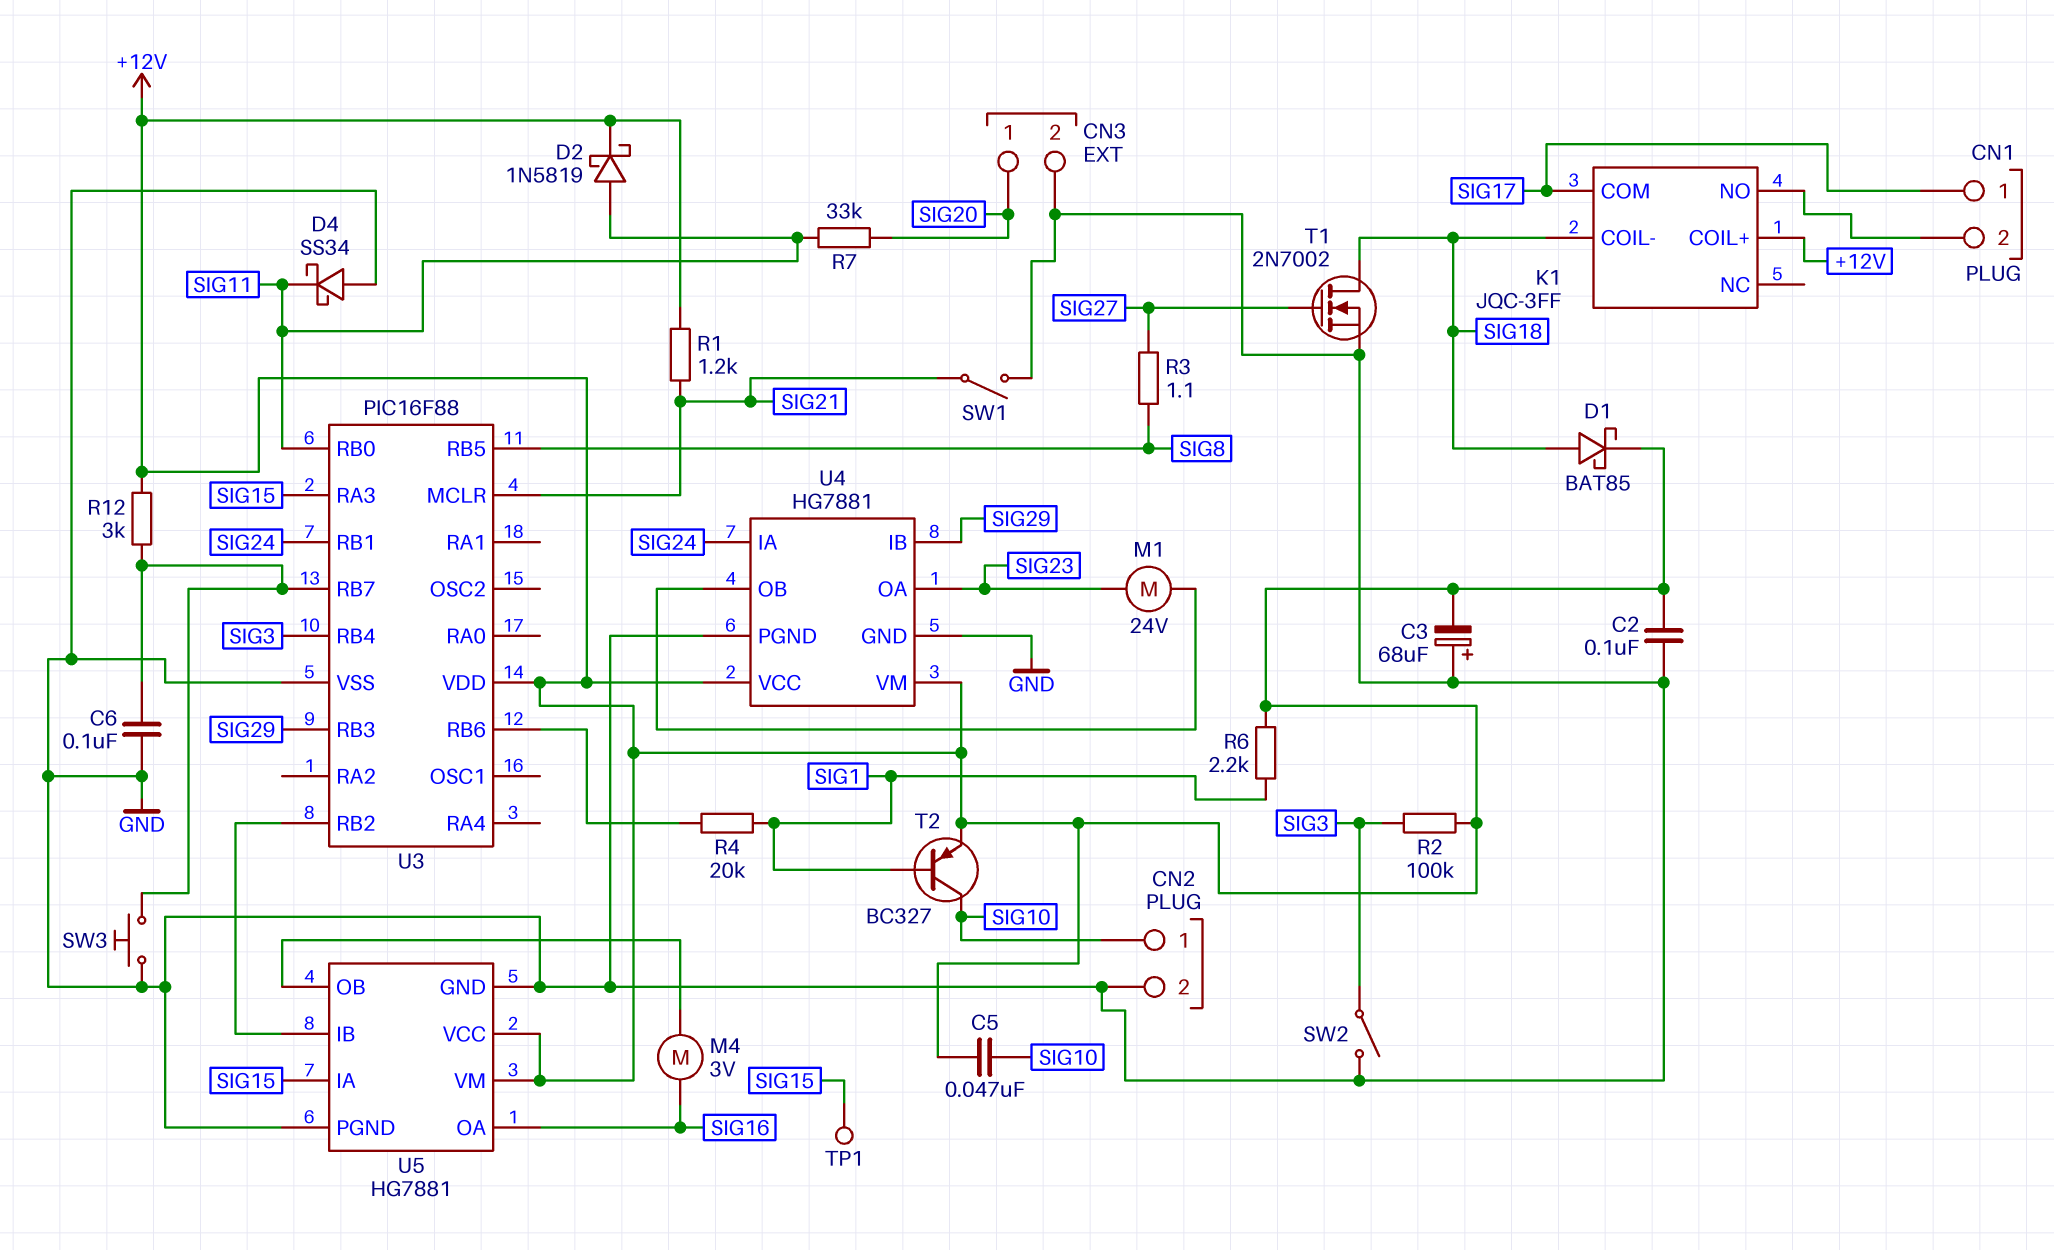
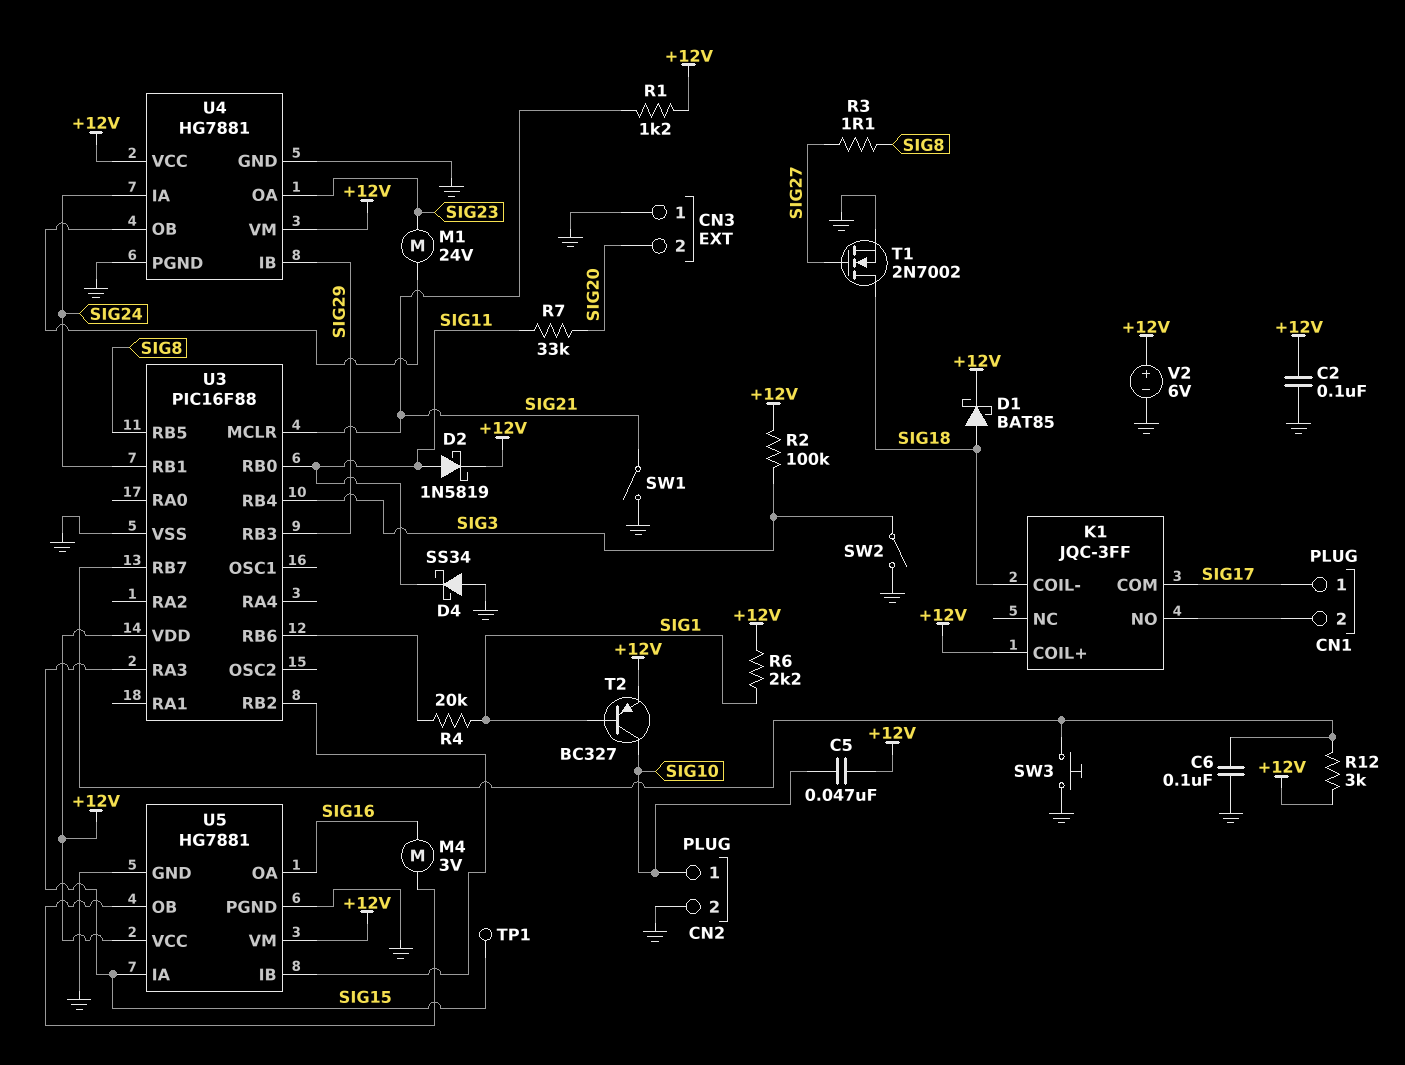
C3: 68uF (plus GND, minus +12V) -> none
CN3 pin 1: SIG20 -> GND
CN3 pin 2: GND -> SIG20
V2: none -> 6V (plus +12V, minus GND)

